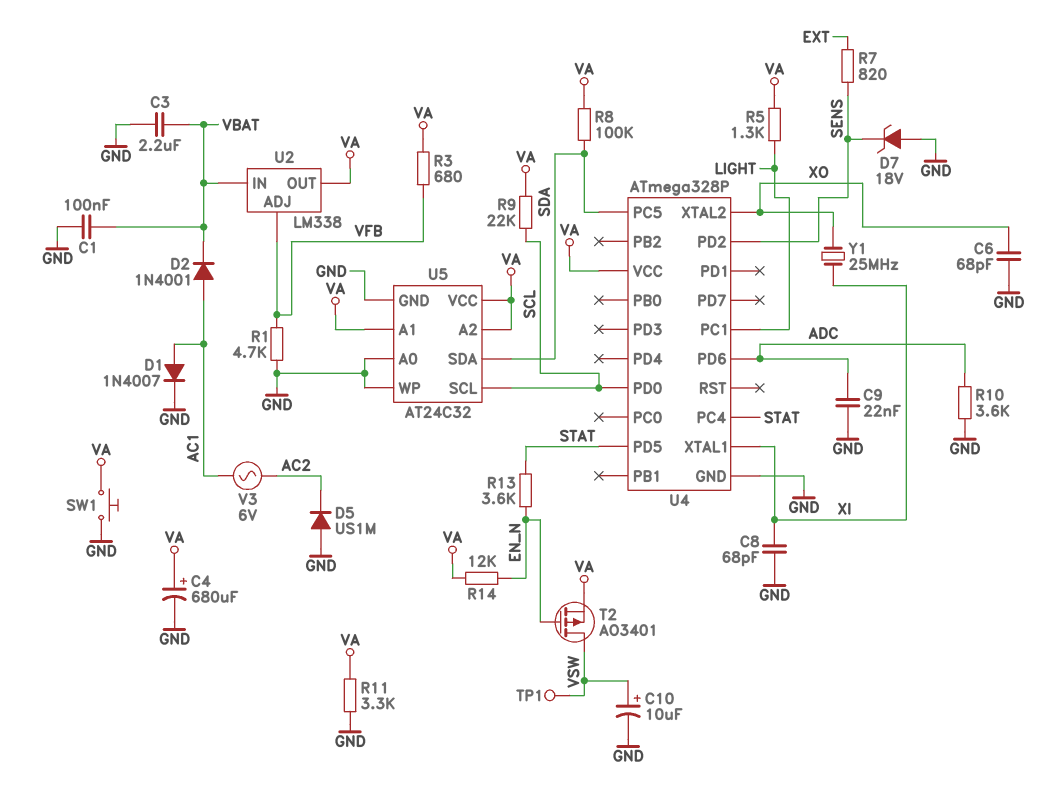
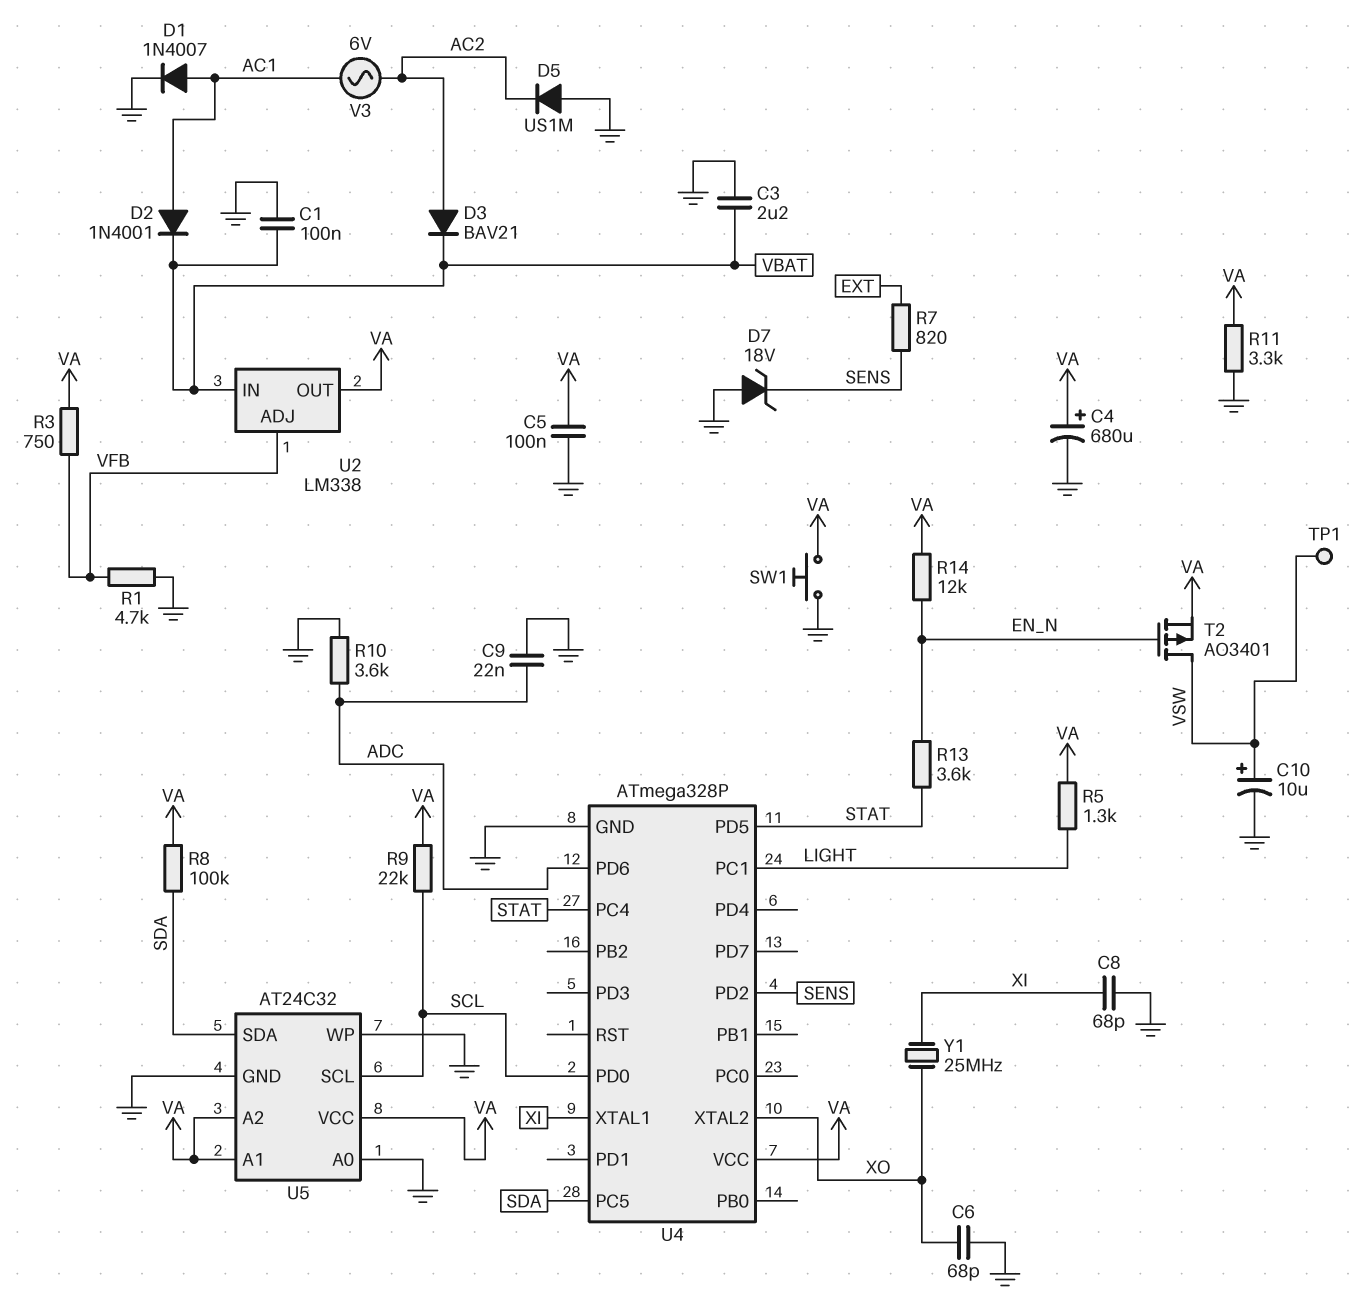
C5: none -> 100nF (GND, VA)
D3: none -> diode BAV21 (A AC2, K VBAT)
R3: 680 (VA, VFB) -> 750 (VA, VFB)

